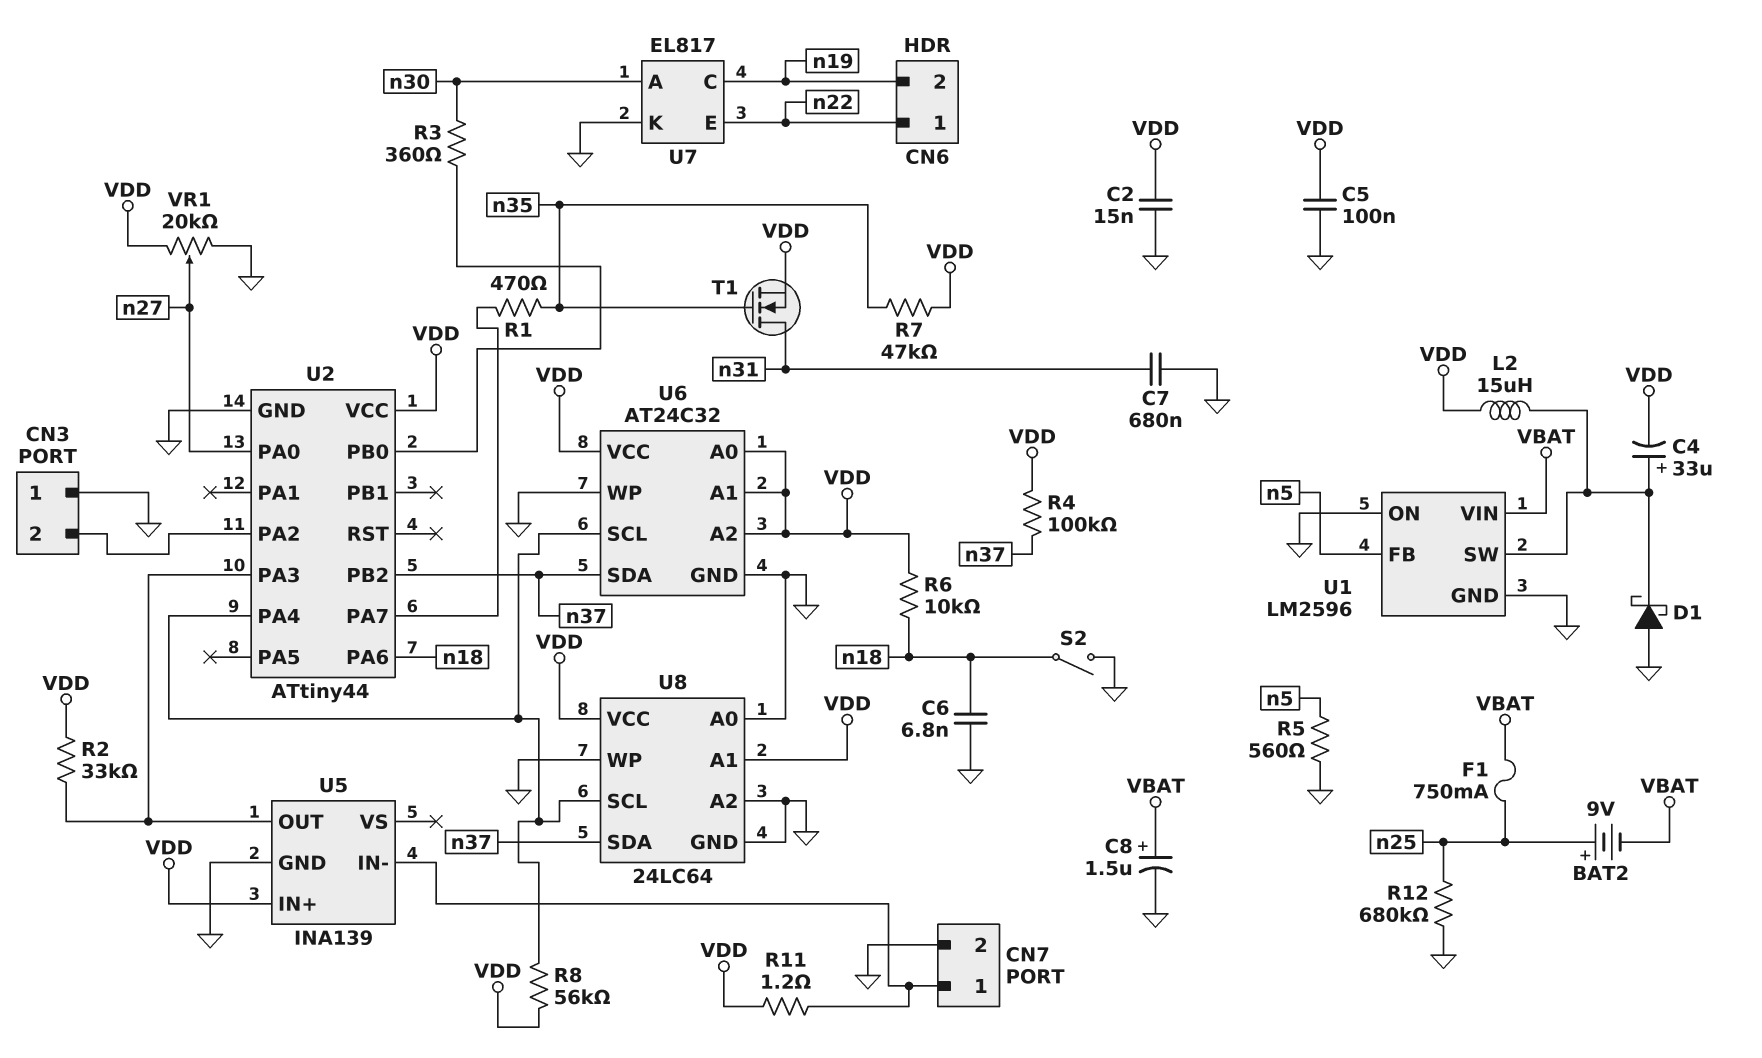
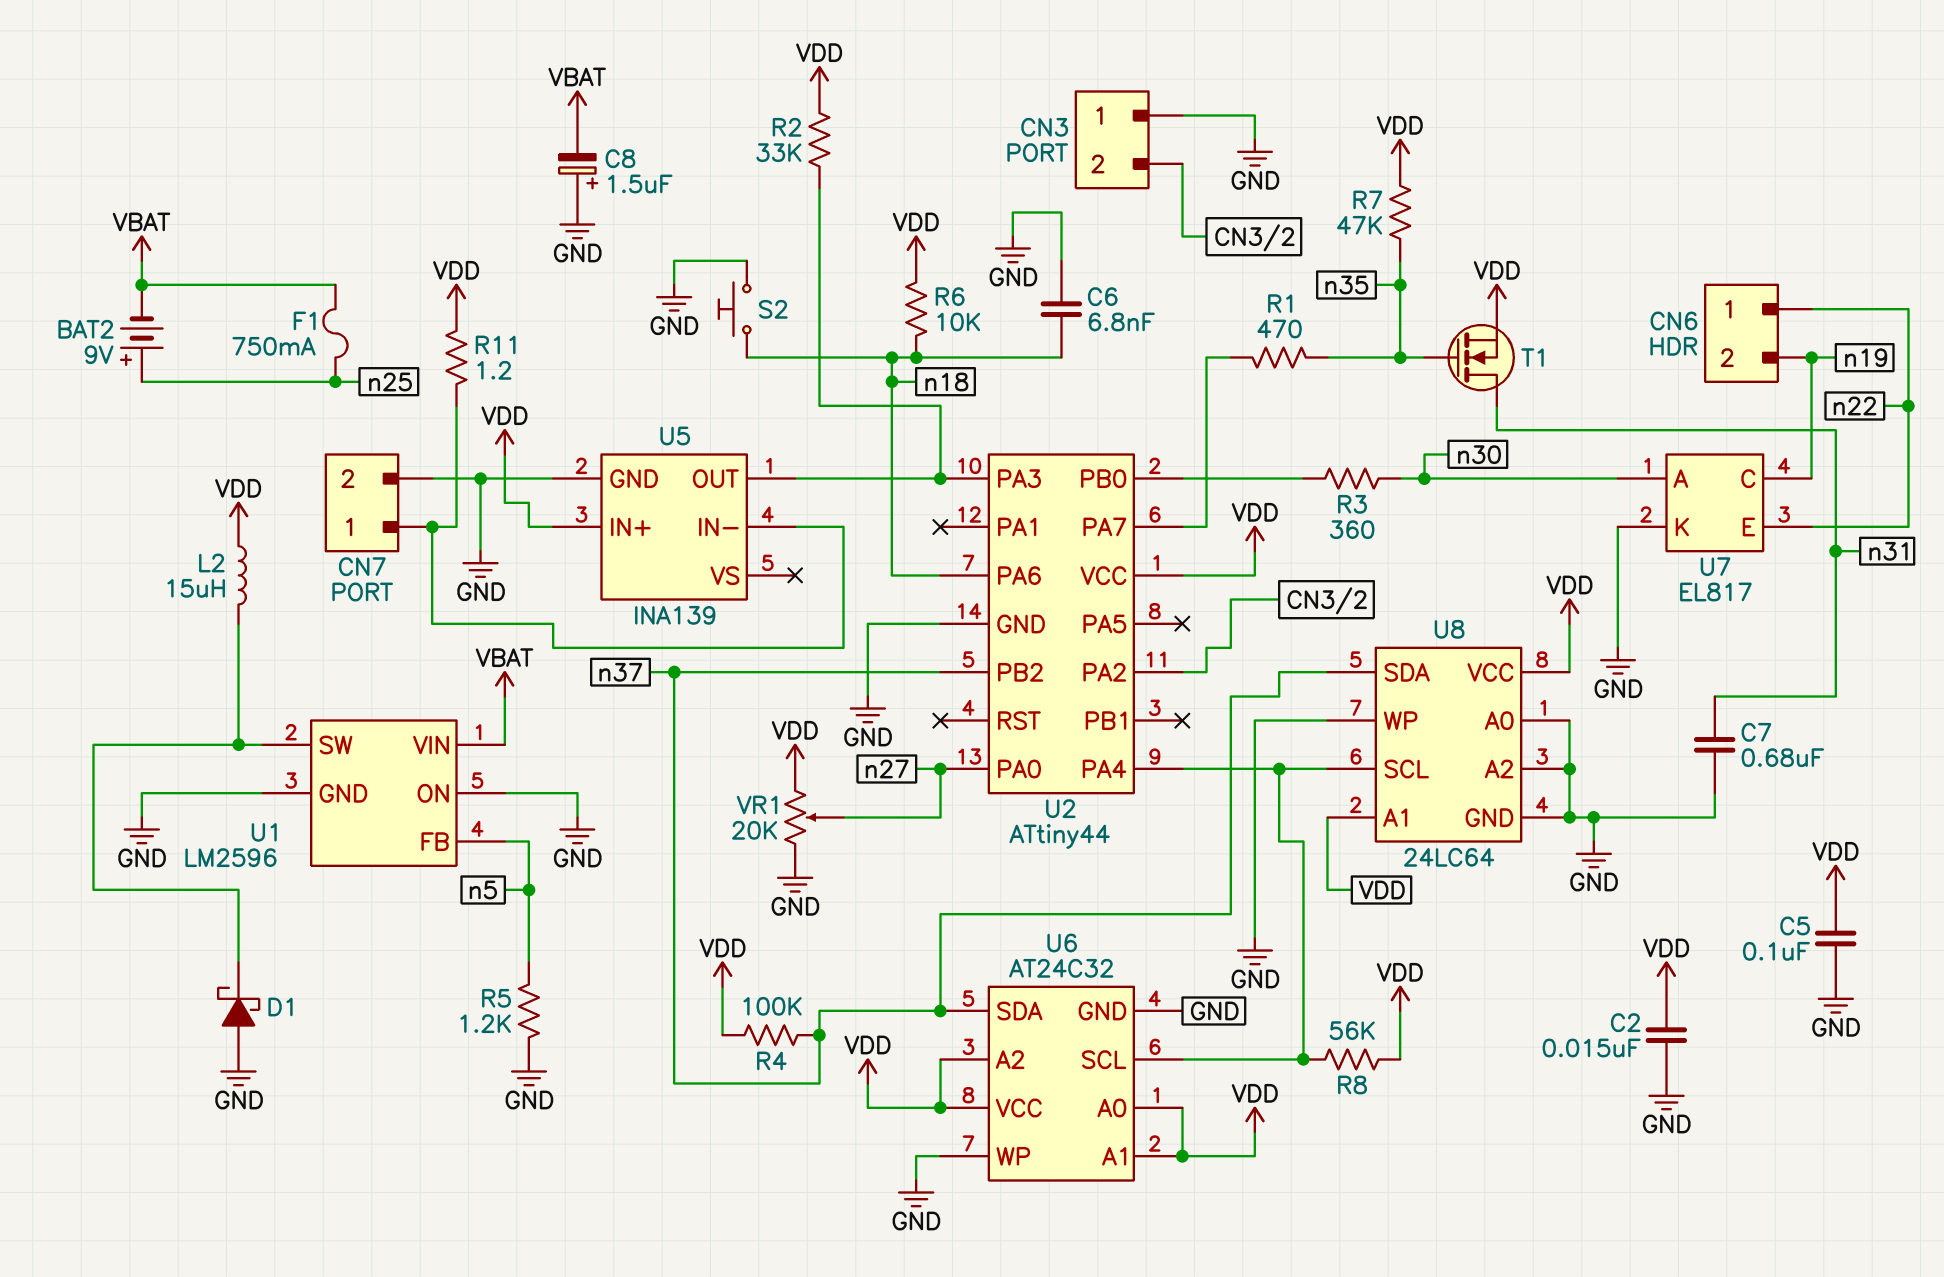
C4: 33uF (plus U1/SW, minus VDD) -> none
C8: 1.5uF (plus VBAT, minus GND) -> 1.5uF (plus GND, minus VBAT)
R5: 560 (GND, n5) -> 1.2k (GND, n5)
R12: 680k (GND, n25) -> none
S2: switch (GND, n18) -> button (GND, n18)

